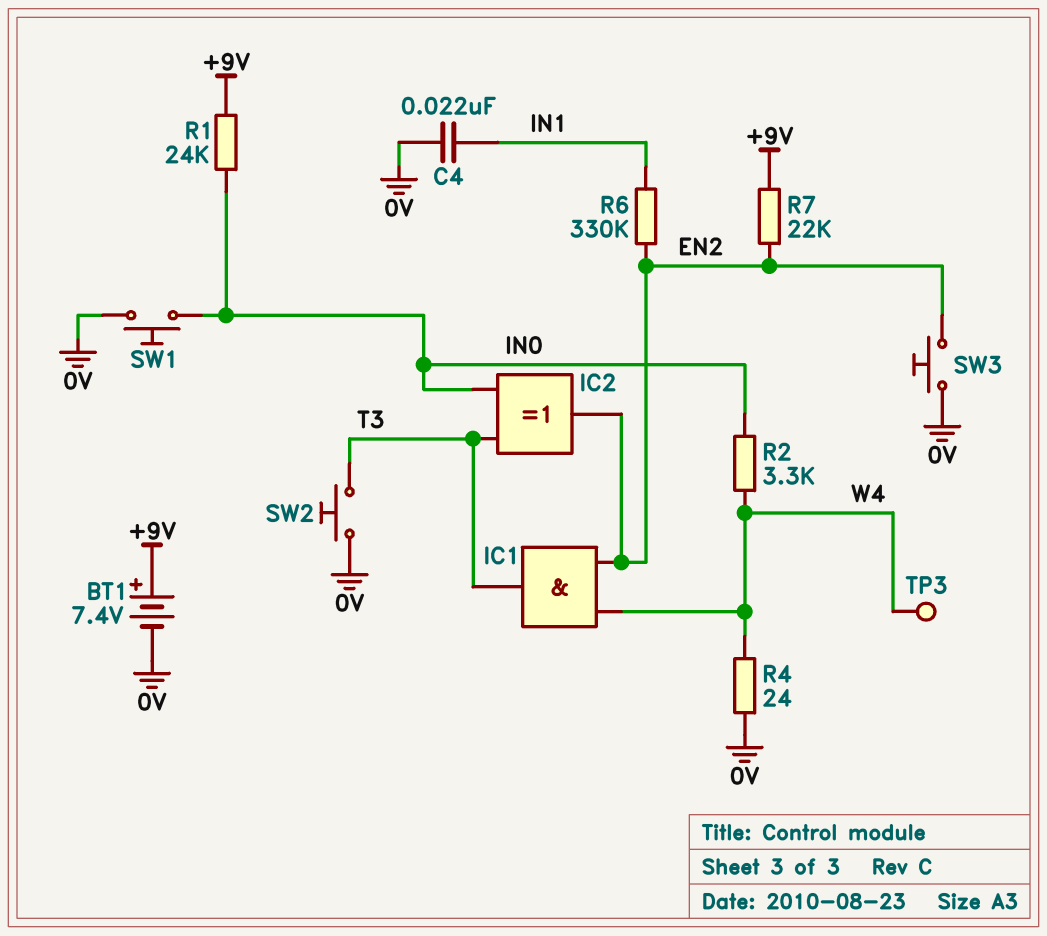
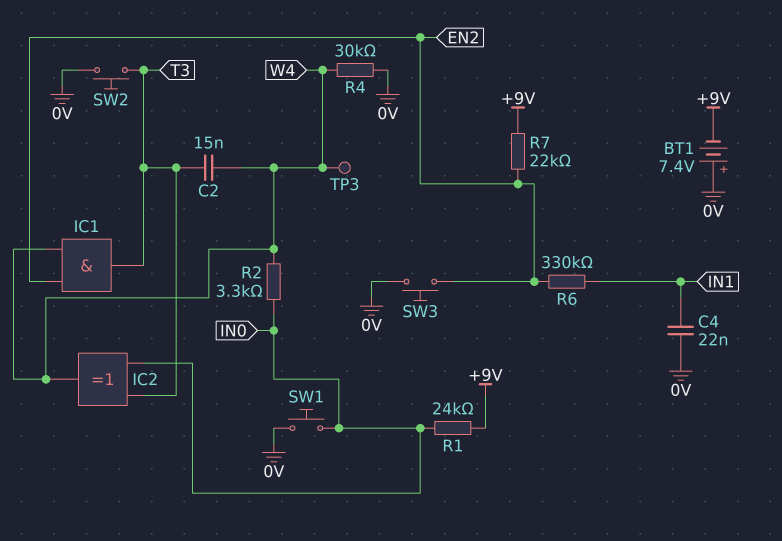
BT1: 7.4V (plus +9V, minus 0V) -> 7.4V (plus 0V, minus +9V)
C2: none -> 15nF (T3, W4)
IC2: XOR (in IN0, in T3, out EN2) -> XOR (in IN0, in T3, out W4)
R4: 24 (0V, W4) -> 30k (0V, W4)

